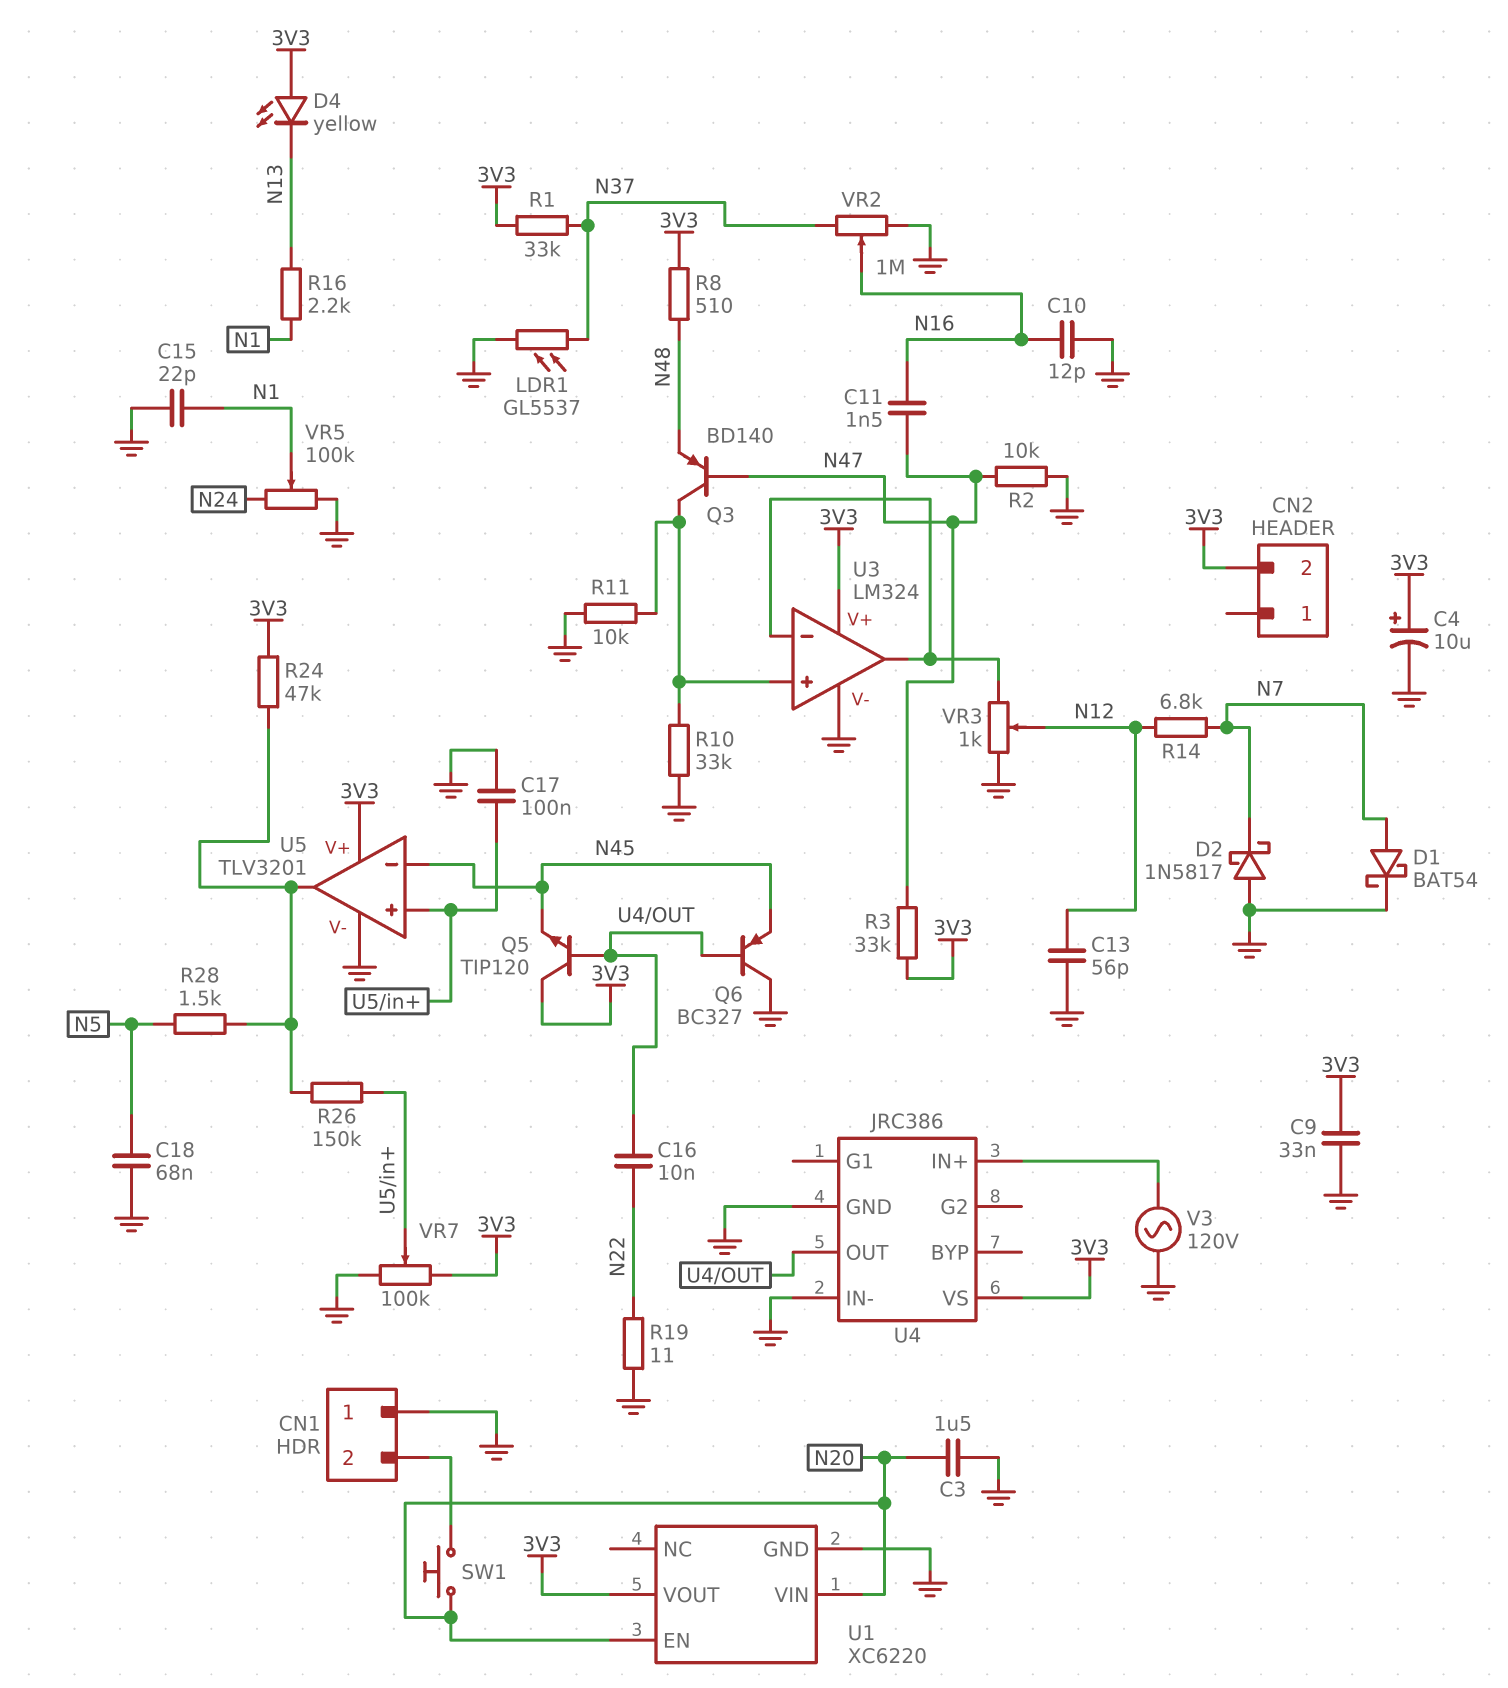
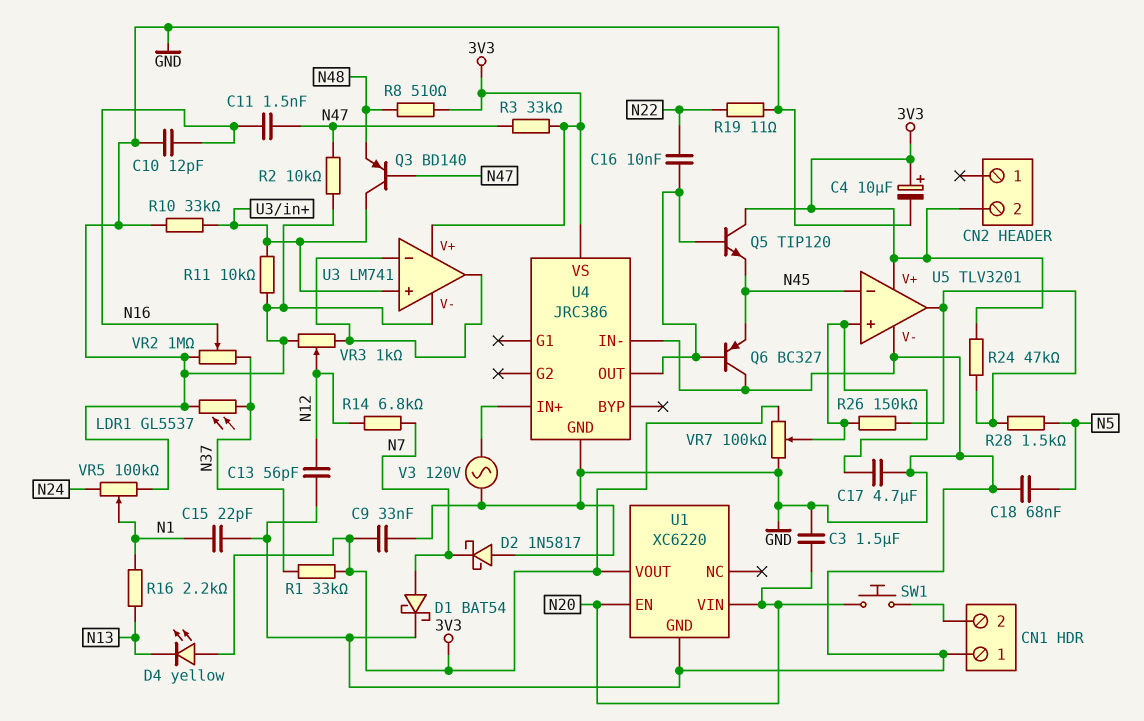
C17: 100nF (GND, U5/in+) -> 4.7uF (GND, U5/in+)
U3: LM324 -> LM741

